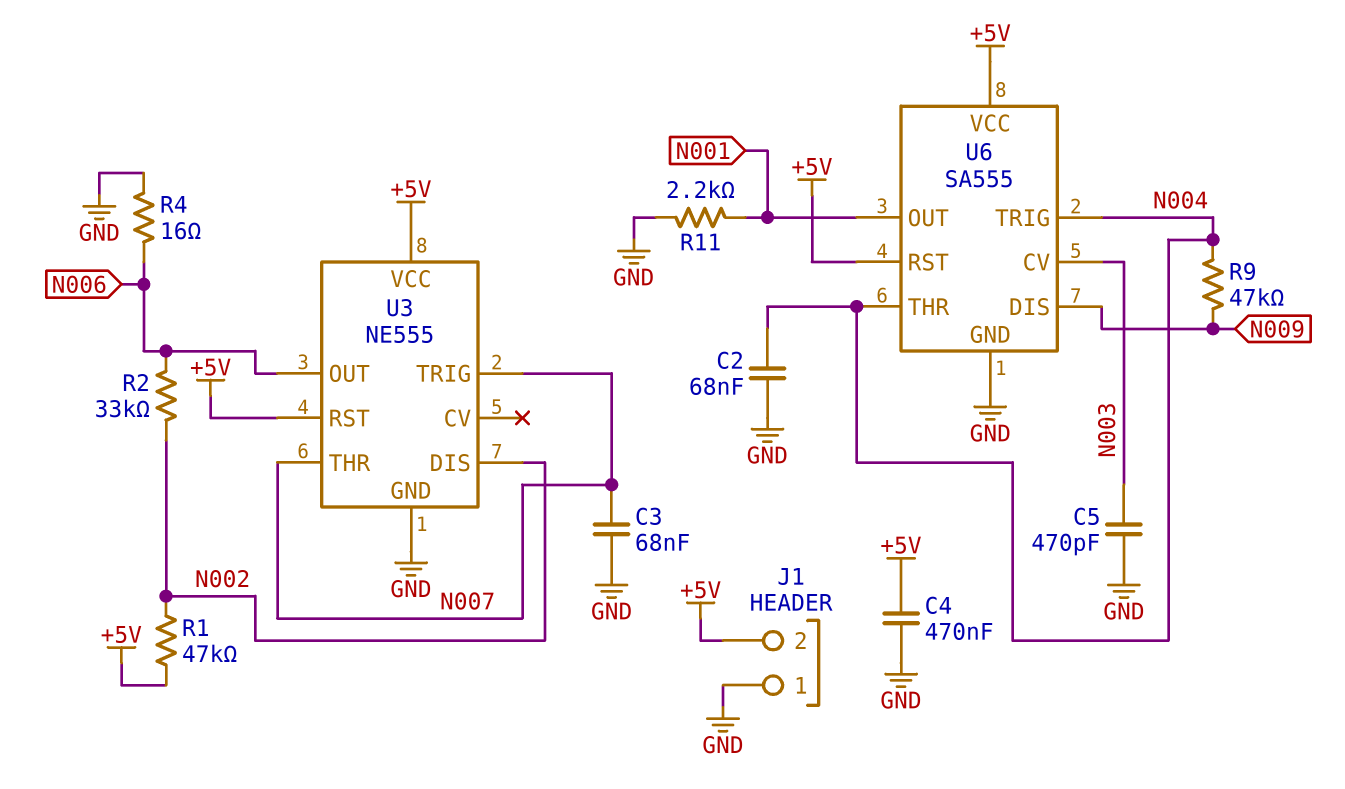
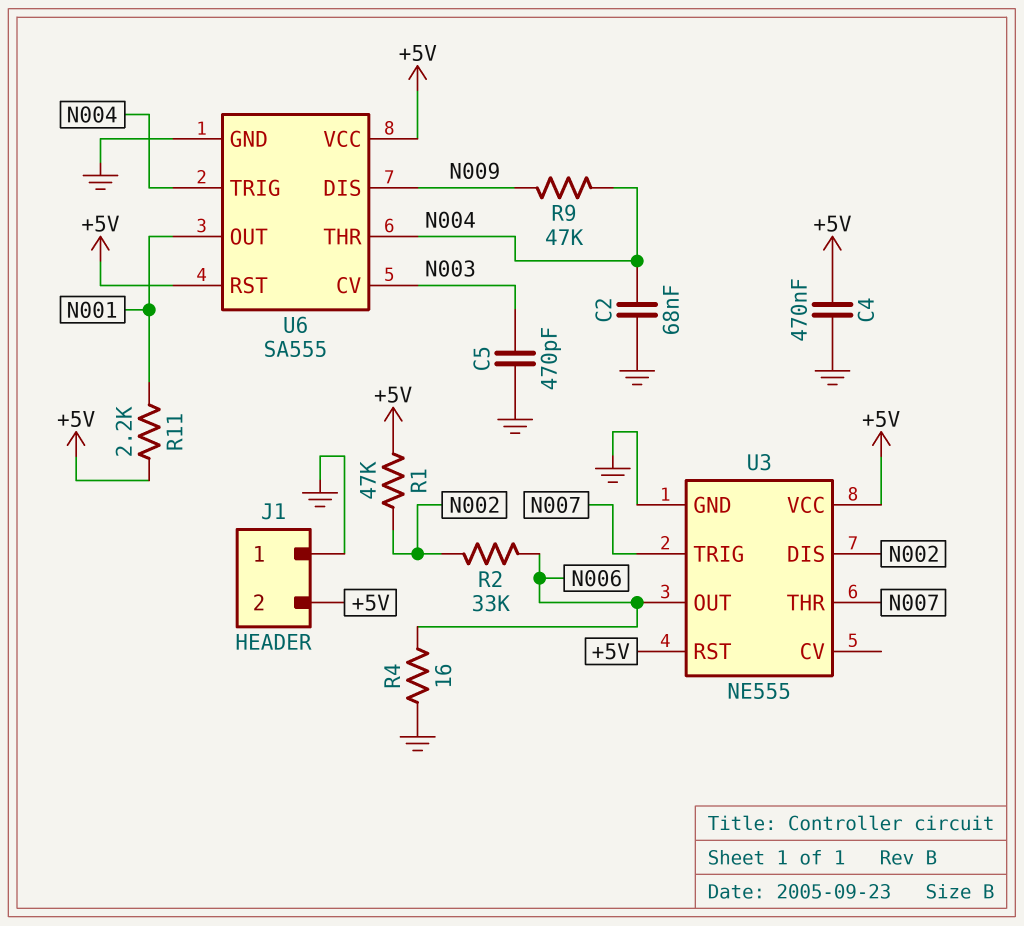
C3: 68nF (GND, N007) -> none
R11: 2.2k (GND, N001) -> 2.2k (+5V, N001)

